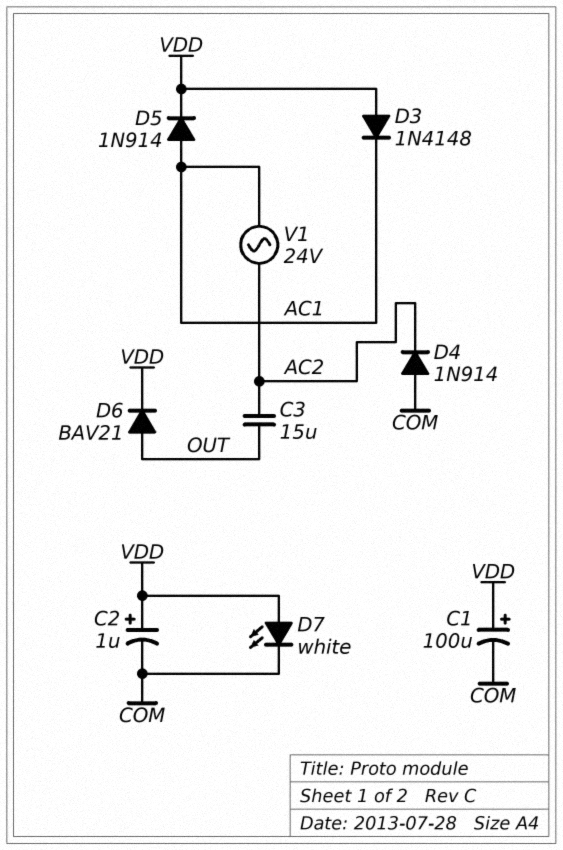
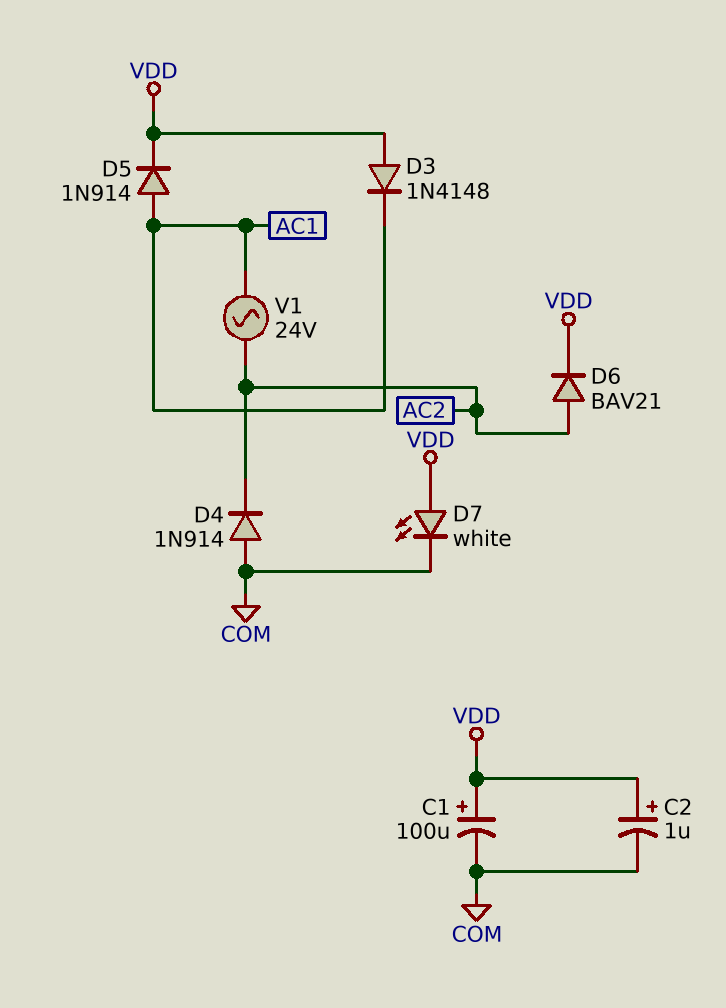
C3: 15uF (AC2, OUT) -> none
D6: diode BAV21 (A OUT, K VDD) -> diode BAV21 (A AC2, K VDD)

